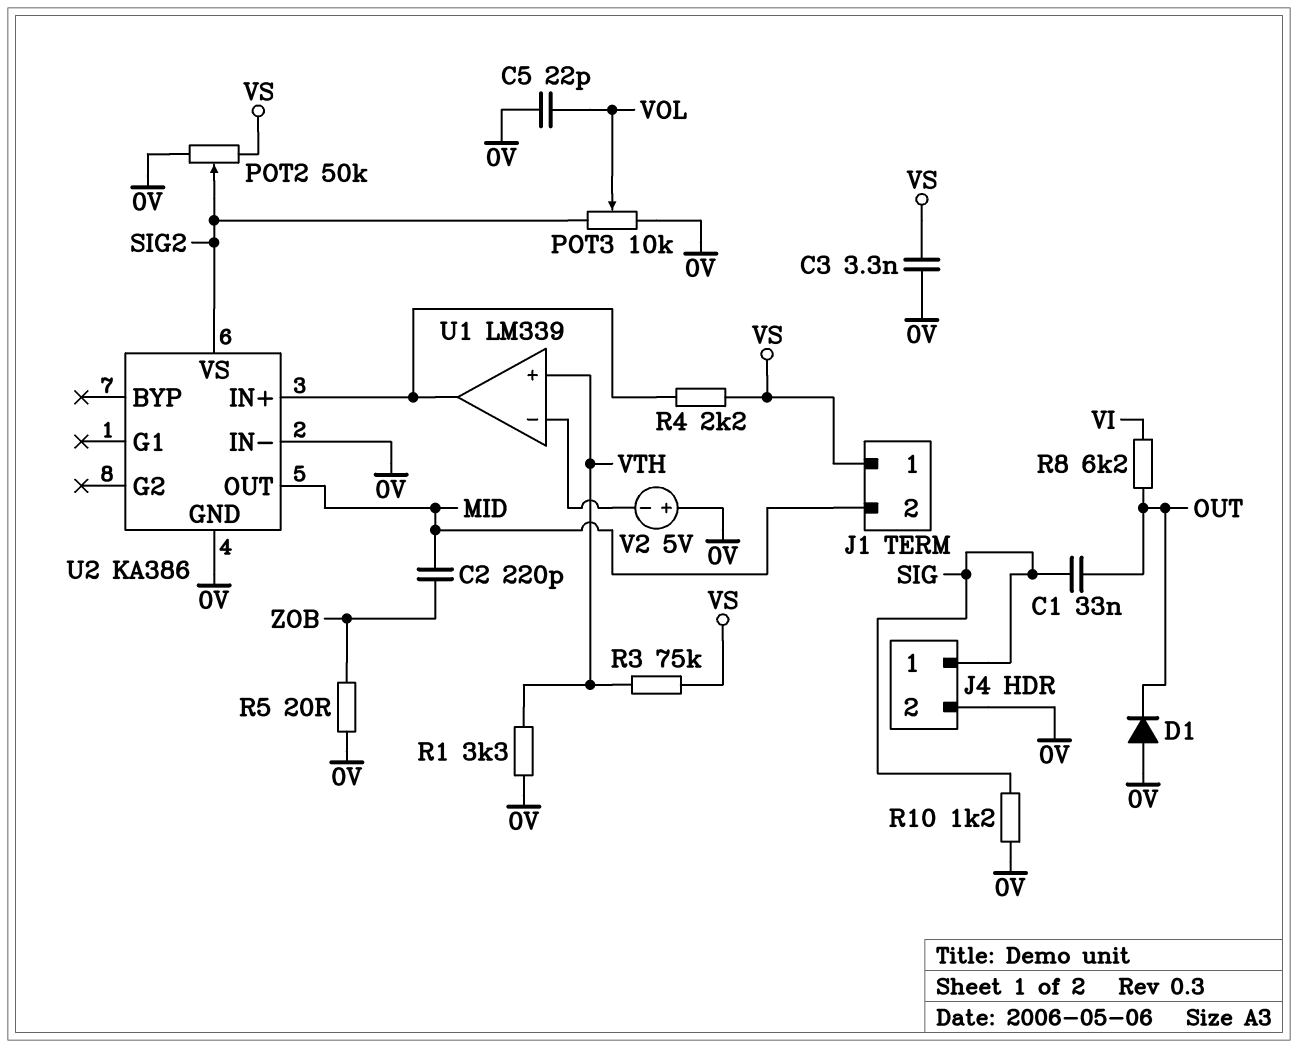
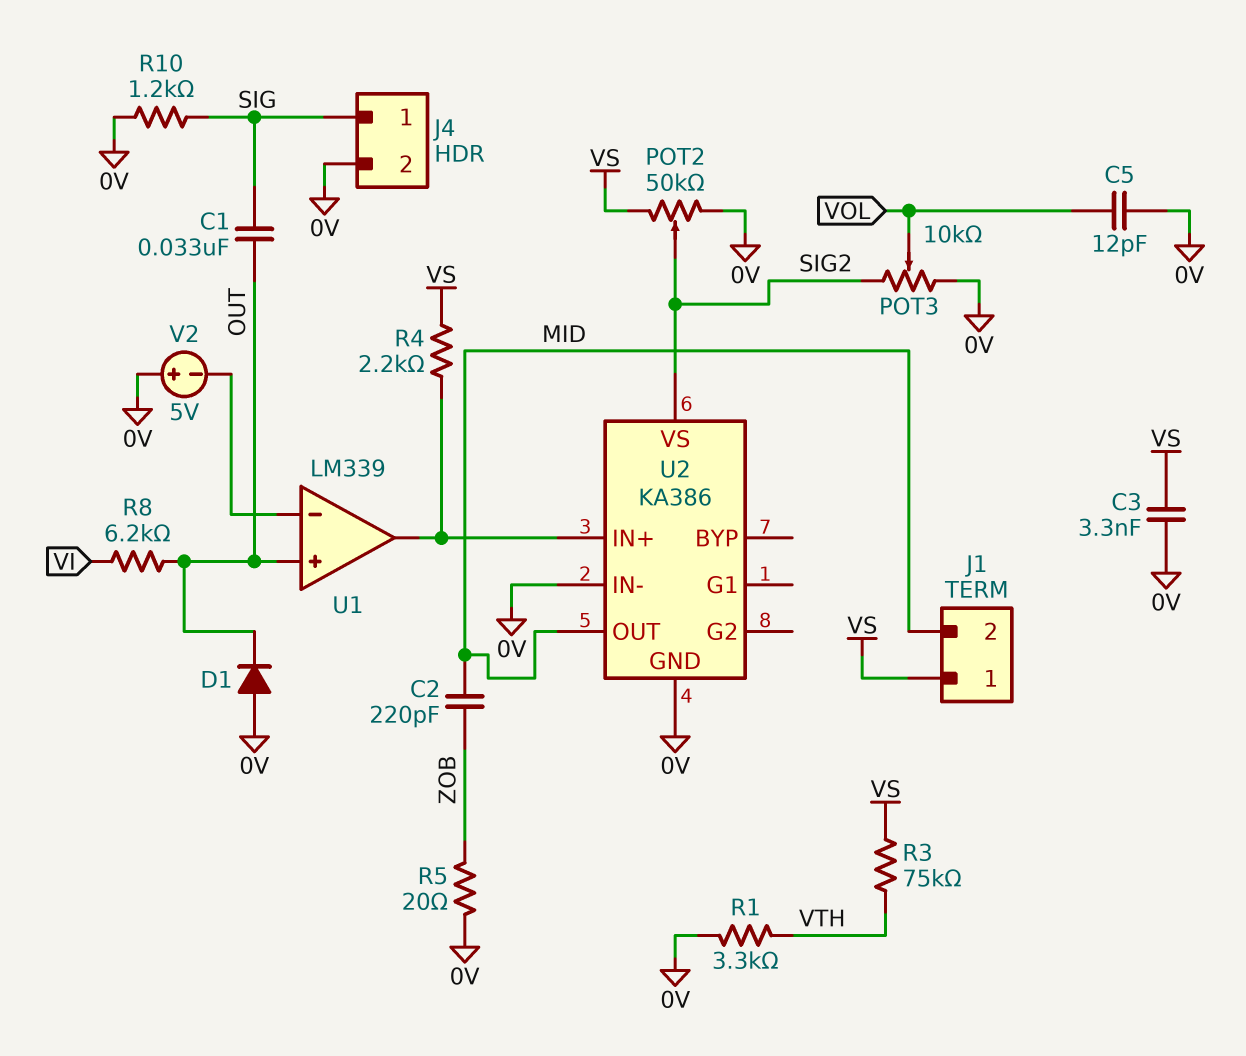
C5: 22pF (0V, VOL) -> 12pF (0V, VOL)
U1 pin in+: VTH -> OUT

